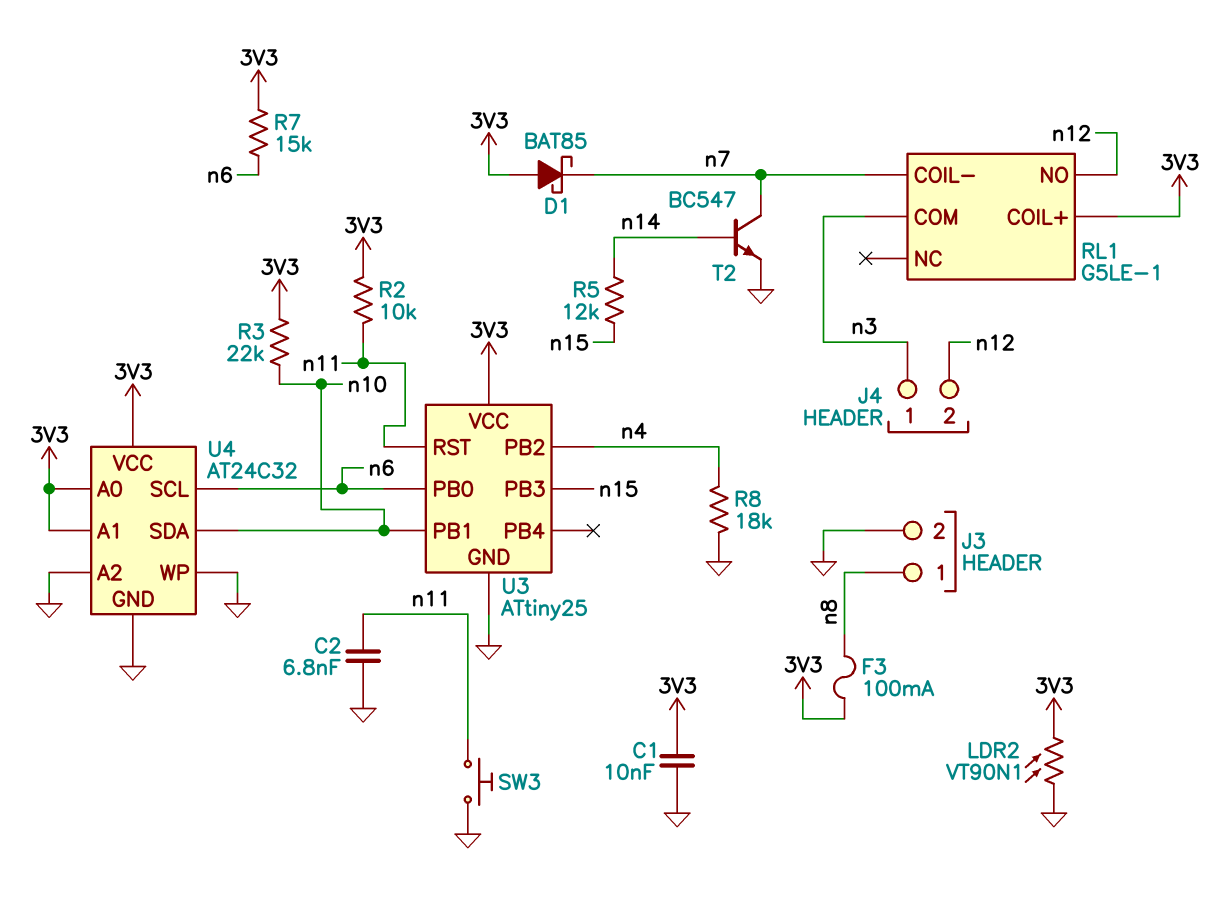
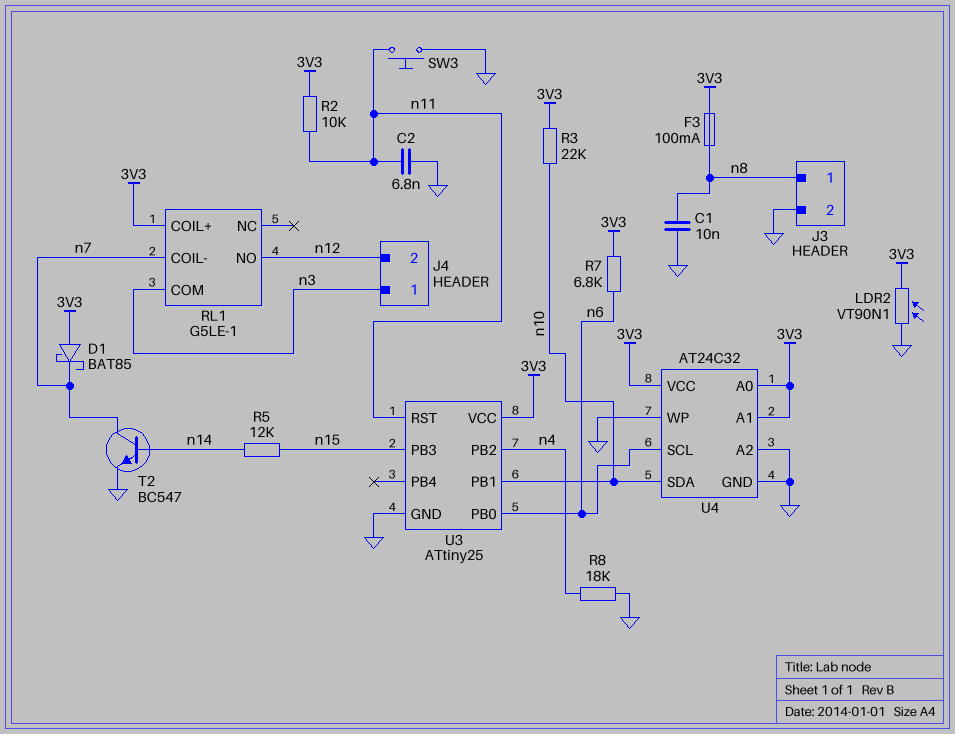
C1: 10nF (3V3, GND) -> 10nF (GND, n8)
R7: 15k (3V3, n6) -> 6.8k (3V3, n6)

